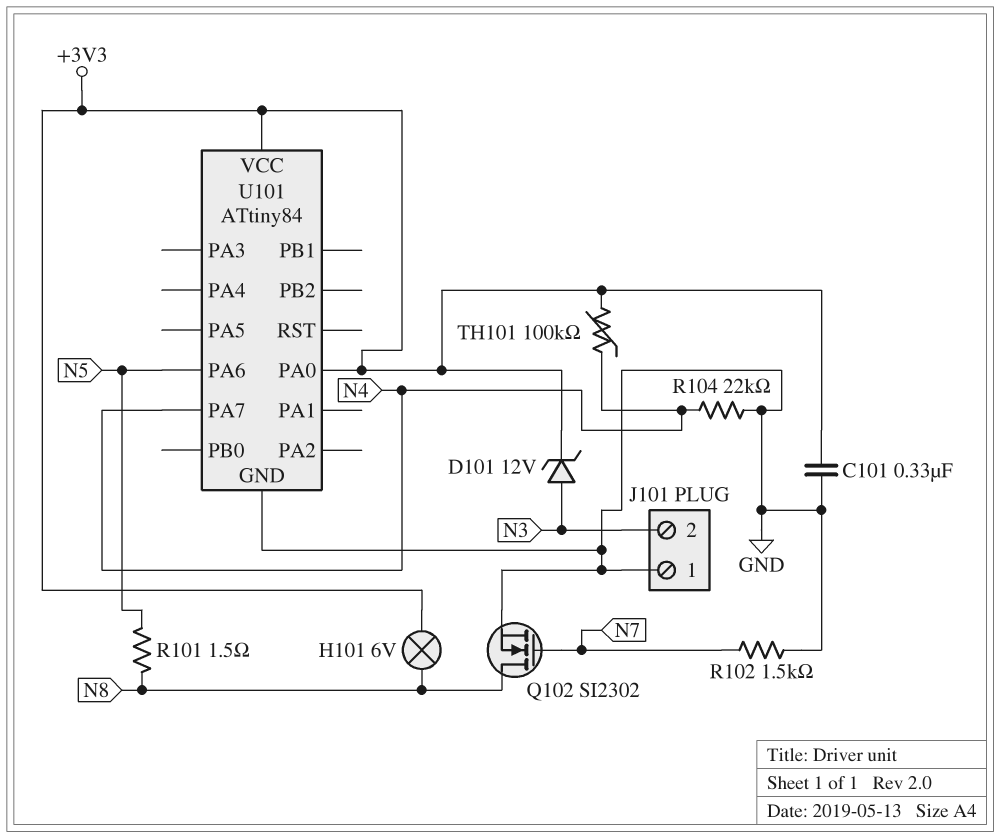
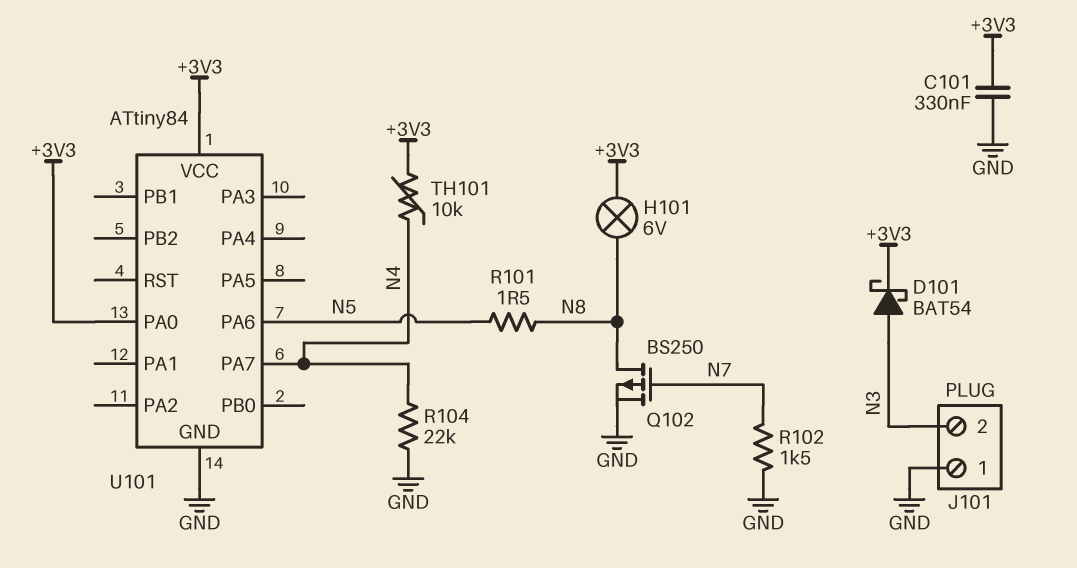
D101: zener 12V (A N3, K +3V3) -> schottky BAT54 (A N3, K +3V3)
Q102: NMOS SI2302 (G N7, D N8, S GND) -> PMOS BS250 (G N7, D N8, S GND)
TH101: 100k (+3V3, N4) -> 10k (+3V3, N4)

